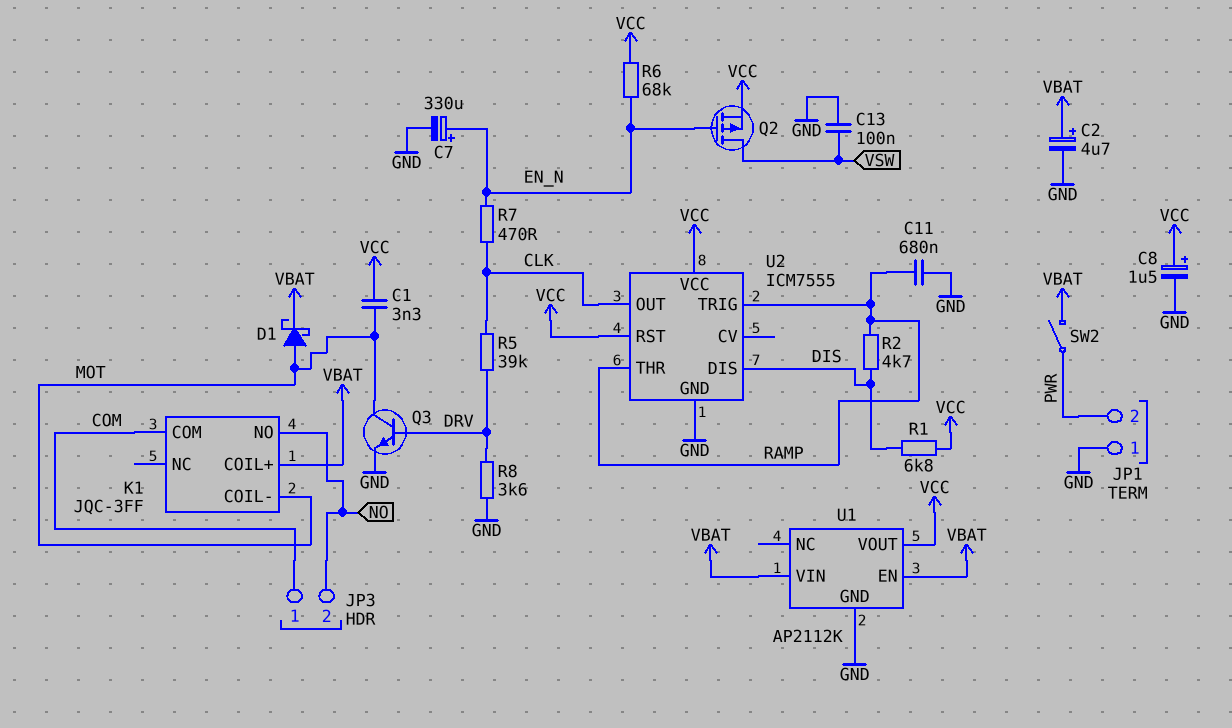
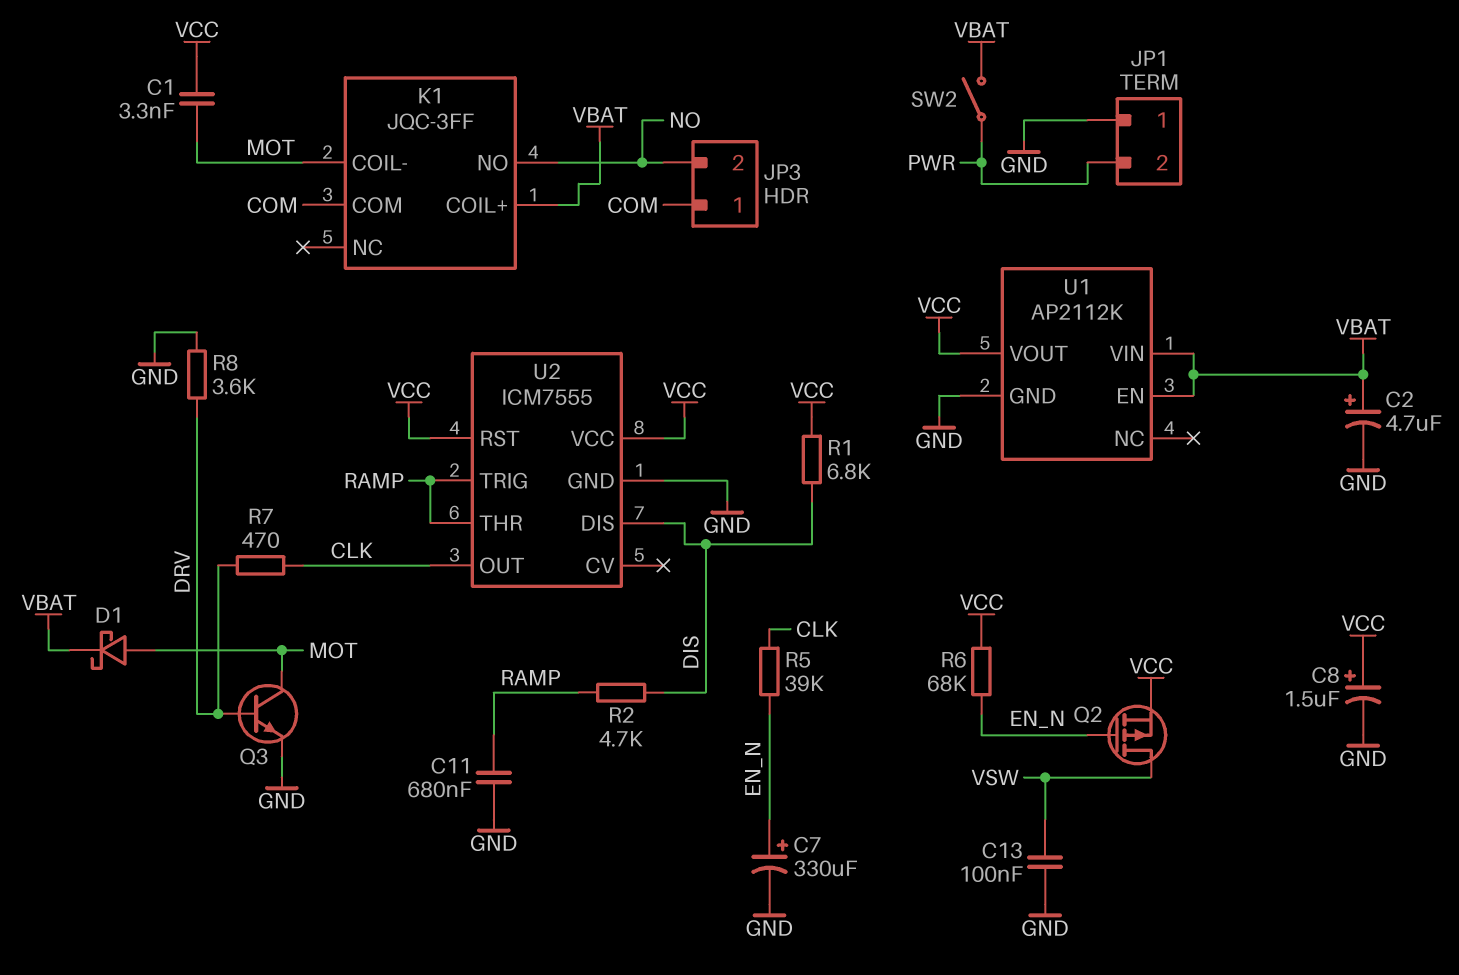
R5: 39k (CLK, DRV) -> 39k (CLK, EN_N)
R7: 470 (CLK, EN_N) -> 470 (CLK, DRV)

